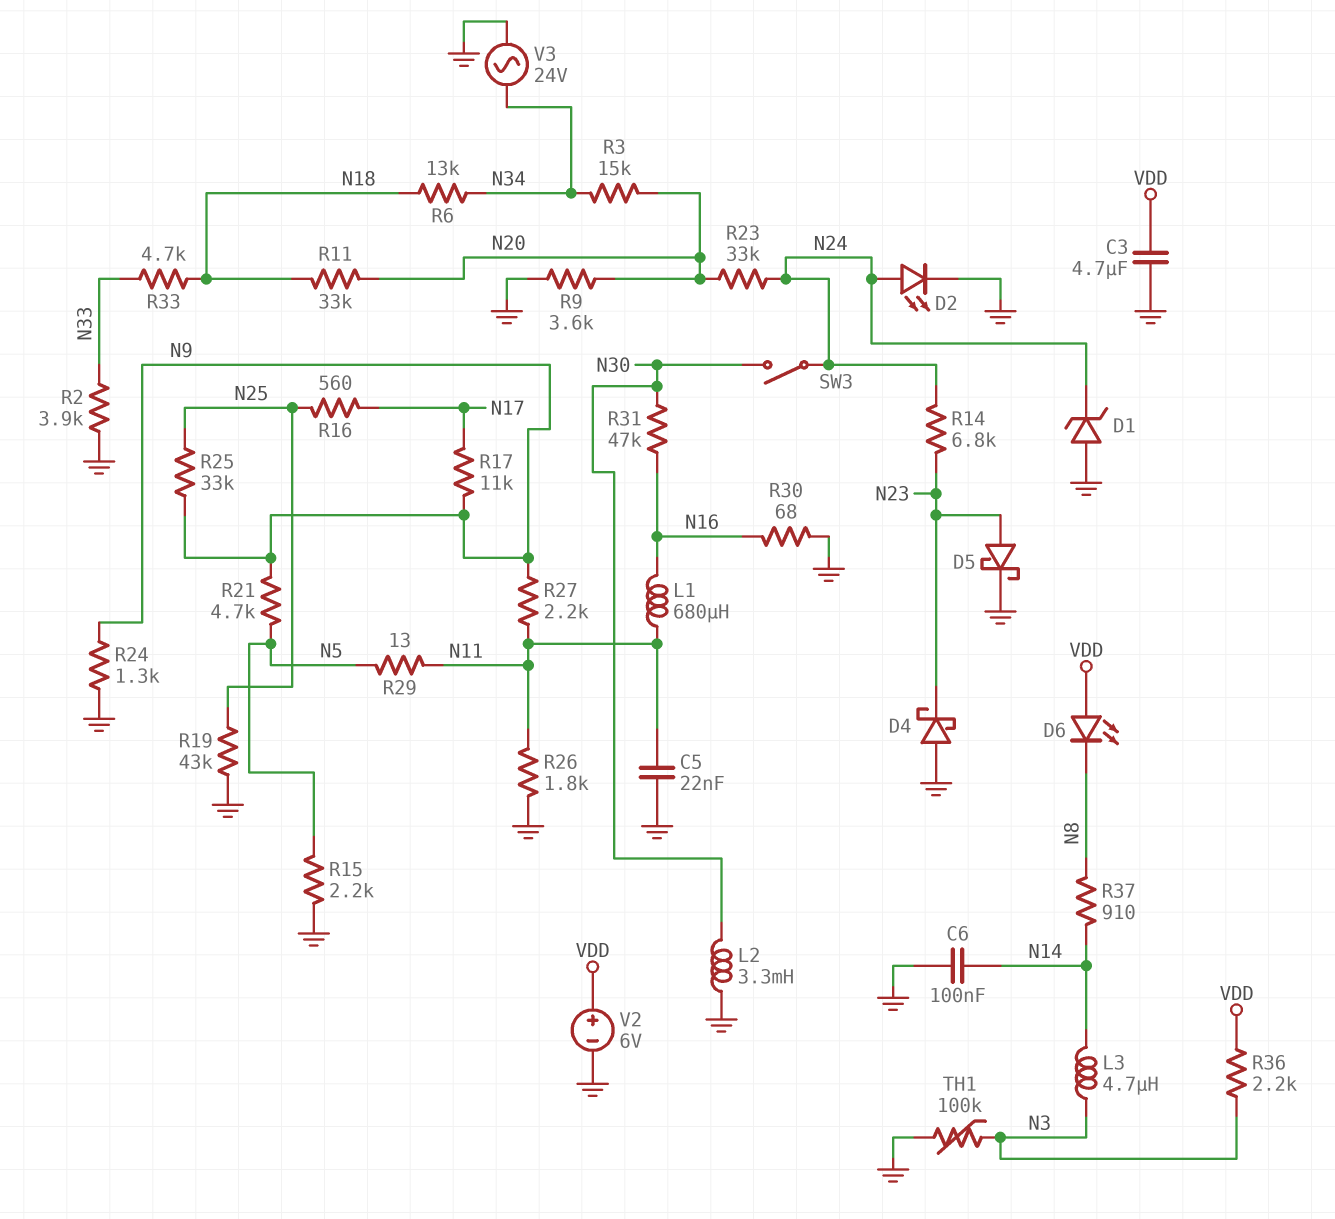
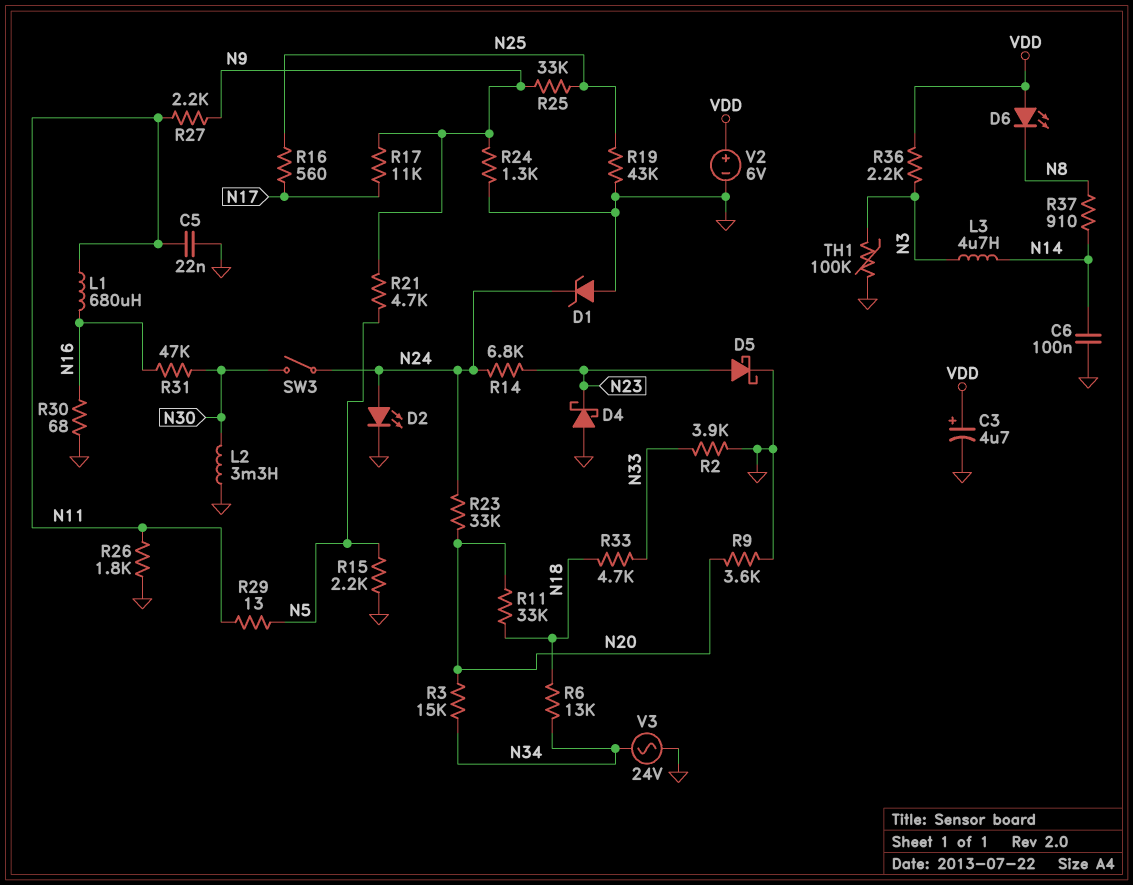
C3: 4.7uF (GND, VDD) -> 4.7uF (plus VDD, minus GND)

